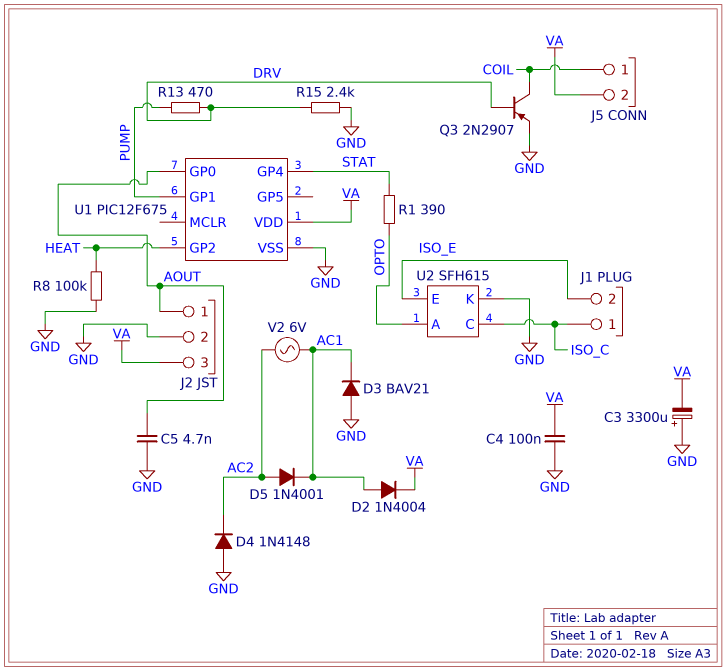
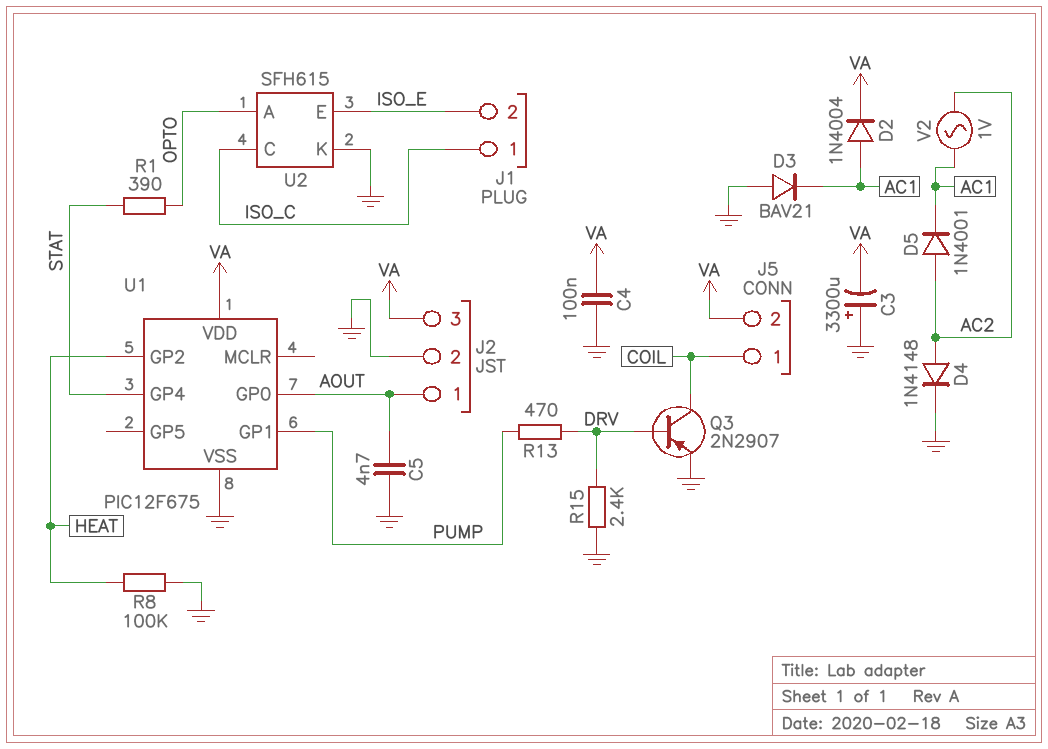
D4: diode 1N4148 (A GND, K AC2) -> diode 1N4148 (A AC2, K GND)
V2: AC 6V (AC1, AC2) -> AC 1V (AC1, AC2)

